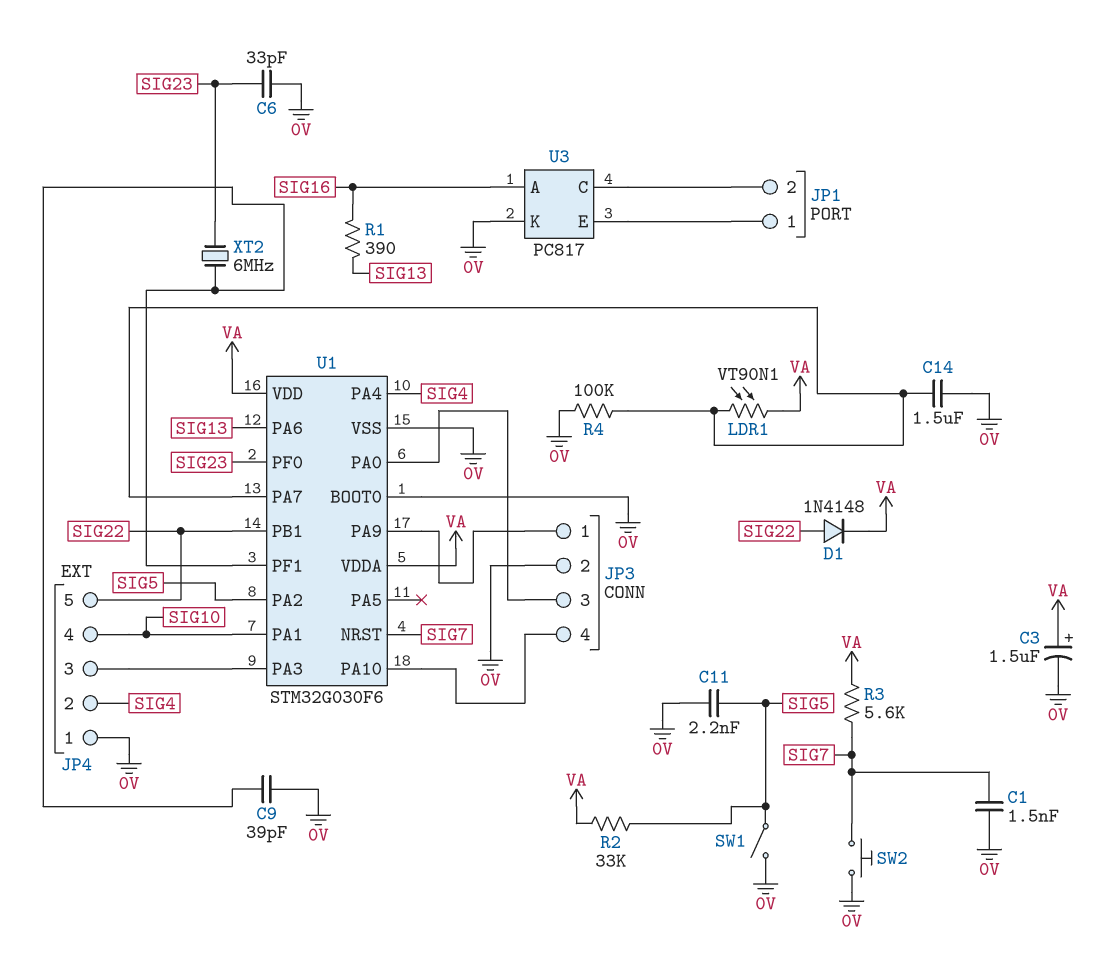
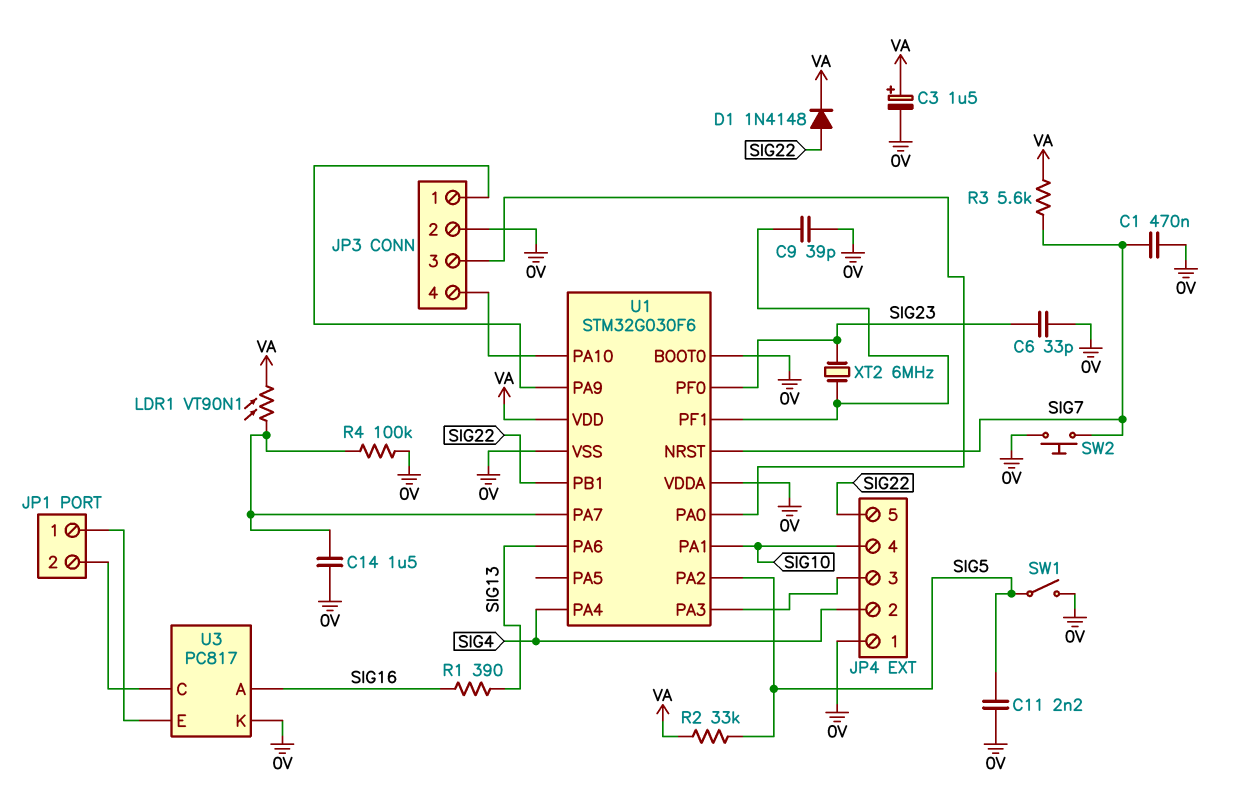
C1: 1.5nF (0V, SIG7) -> 470nF (0V, SIG7)
U1 pin VDDA: VA -> 0V

